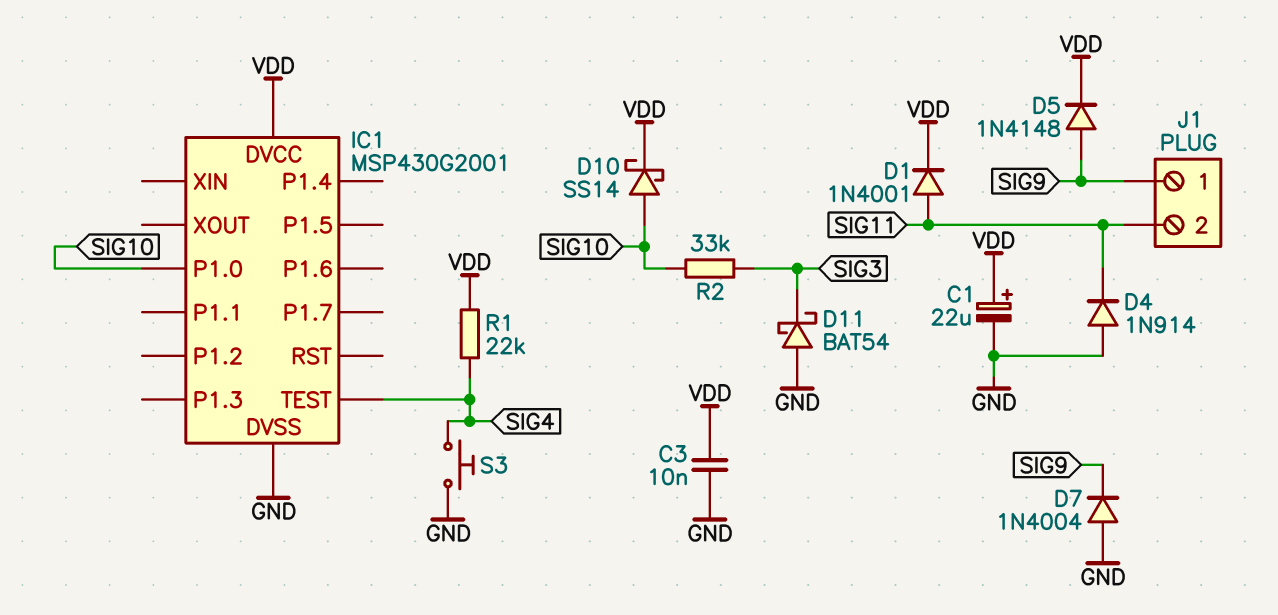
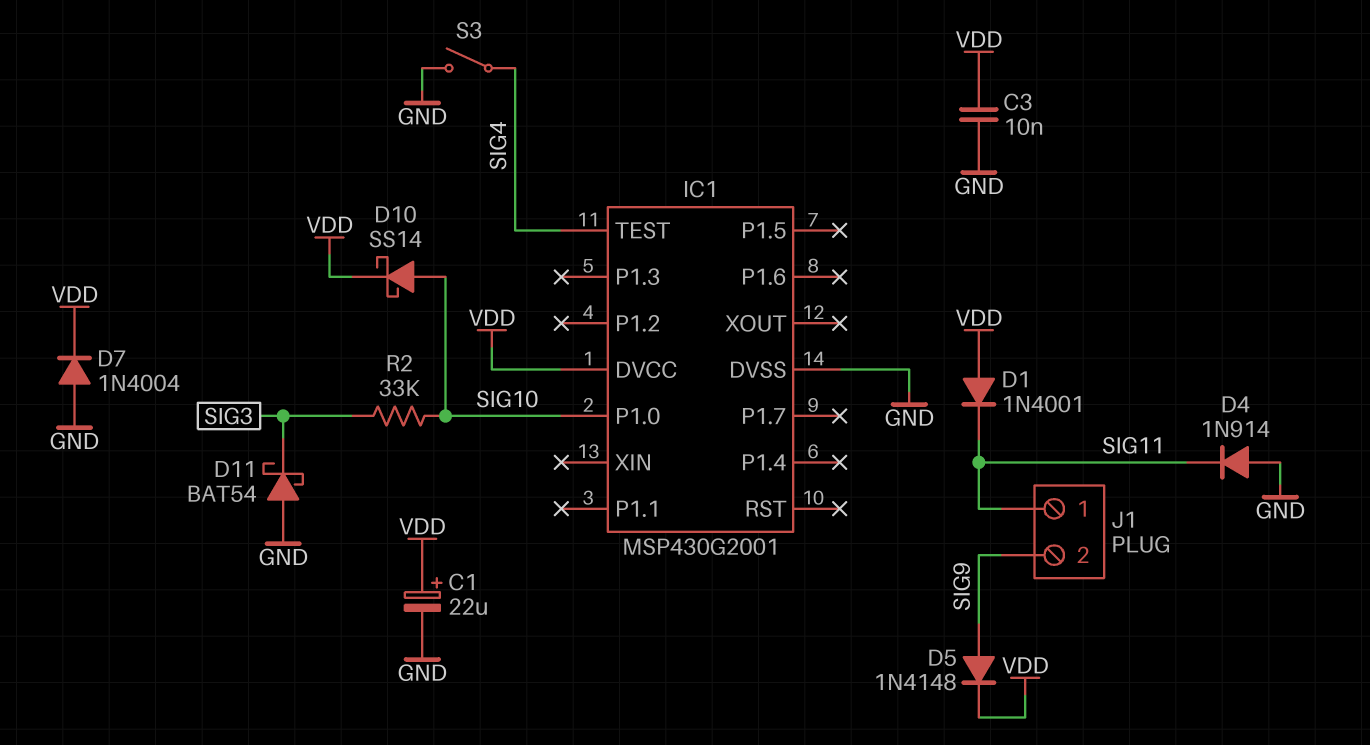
D1: diode 1N4001 (A SIG11, K VDD) -> diode 1N4001 (A VDD, K SIG11)
D7: diode 1N4004 (A GND, K SIG9) -> diode 1N4004 (A GND, K VDD)
J1 pin 1: SIG9 -> SIG11
J1 pin 2: SIG11 -> SIG9
R1: 22k (SIG4, VDD) -> none
S3: button (GND, SIG4) -> switch (GND, SIG4)

